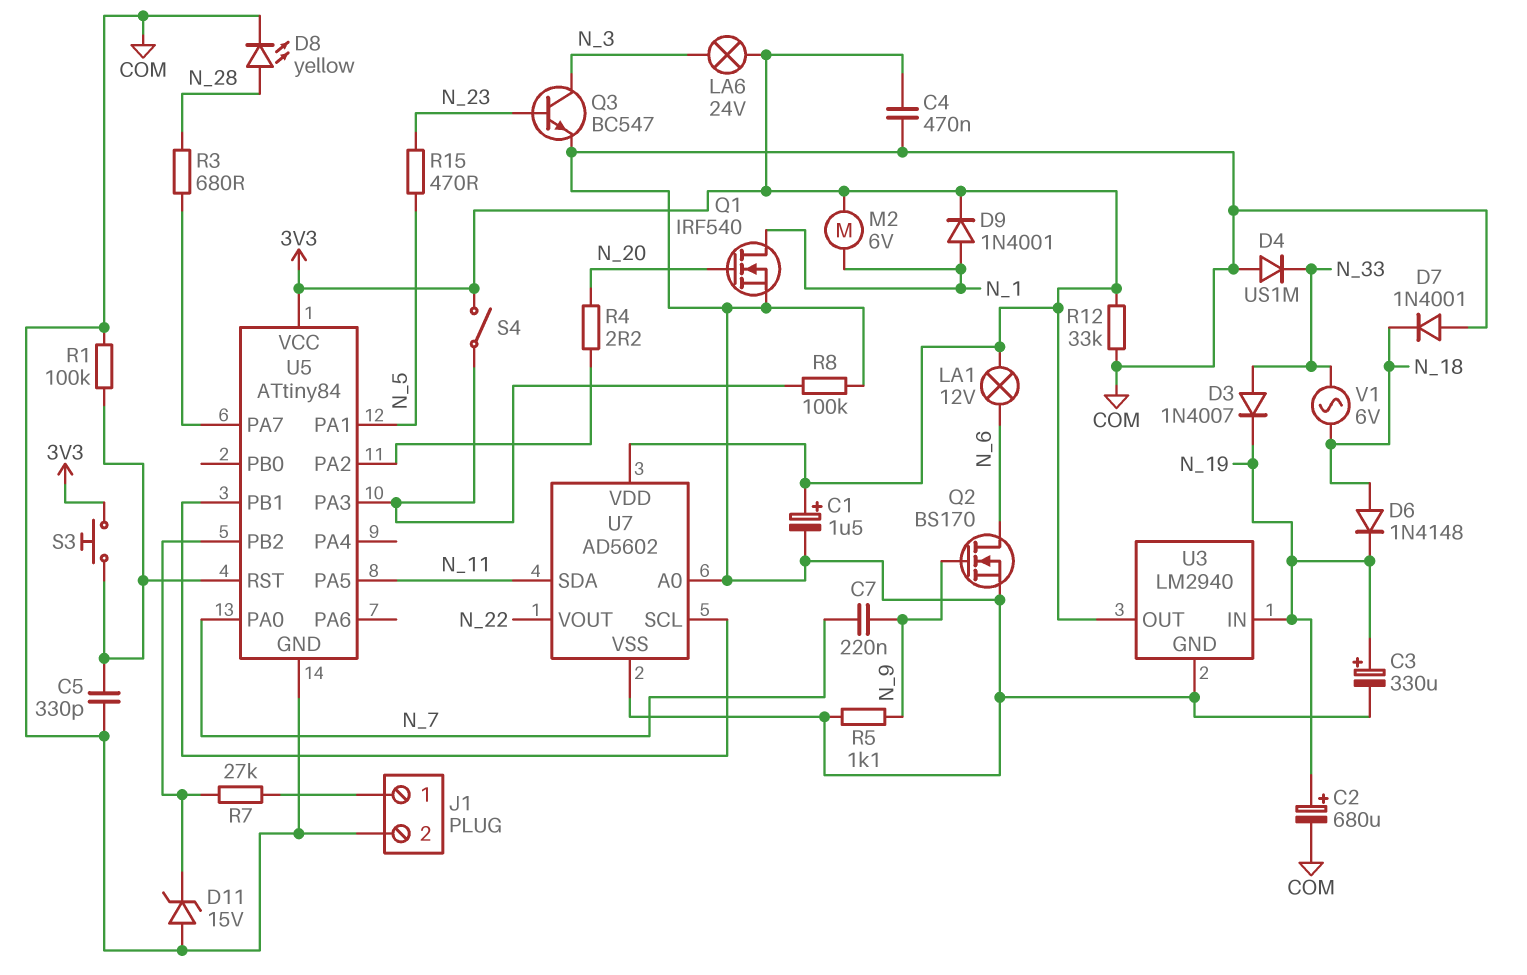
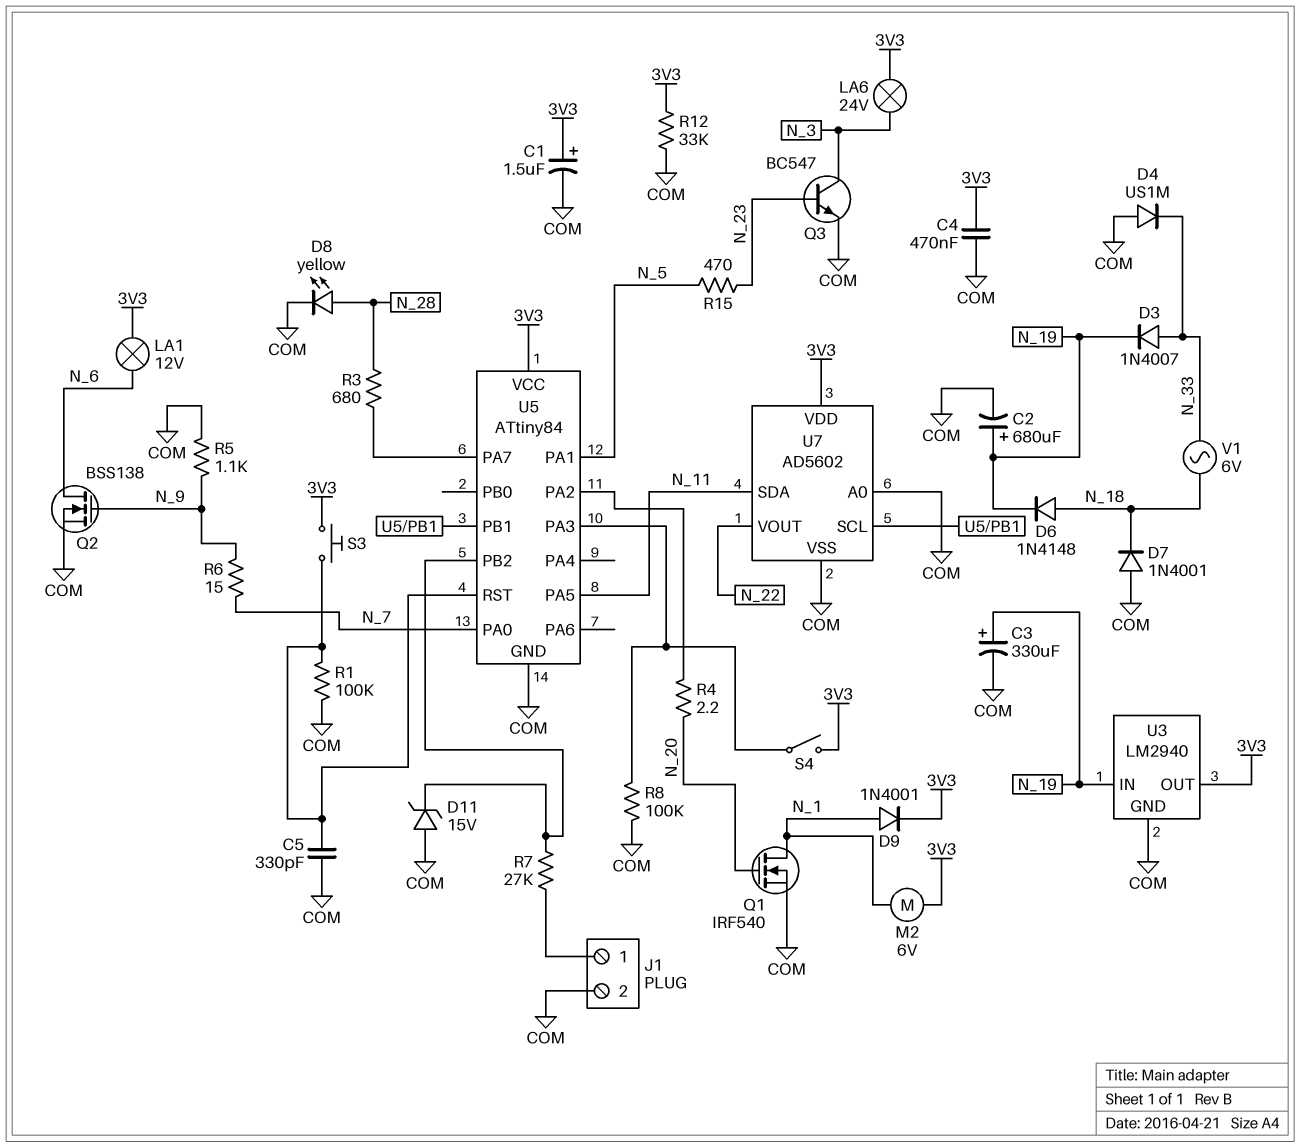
C7: 220nF (N_7, N_9) -> none
Q2: NMOS BS170 (G N_9, D N_6, S COM) -> NMOS BSS138 (G N_9, D N_6, S COM)
R6: none -> 15 (N_7, N_9)

